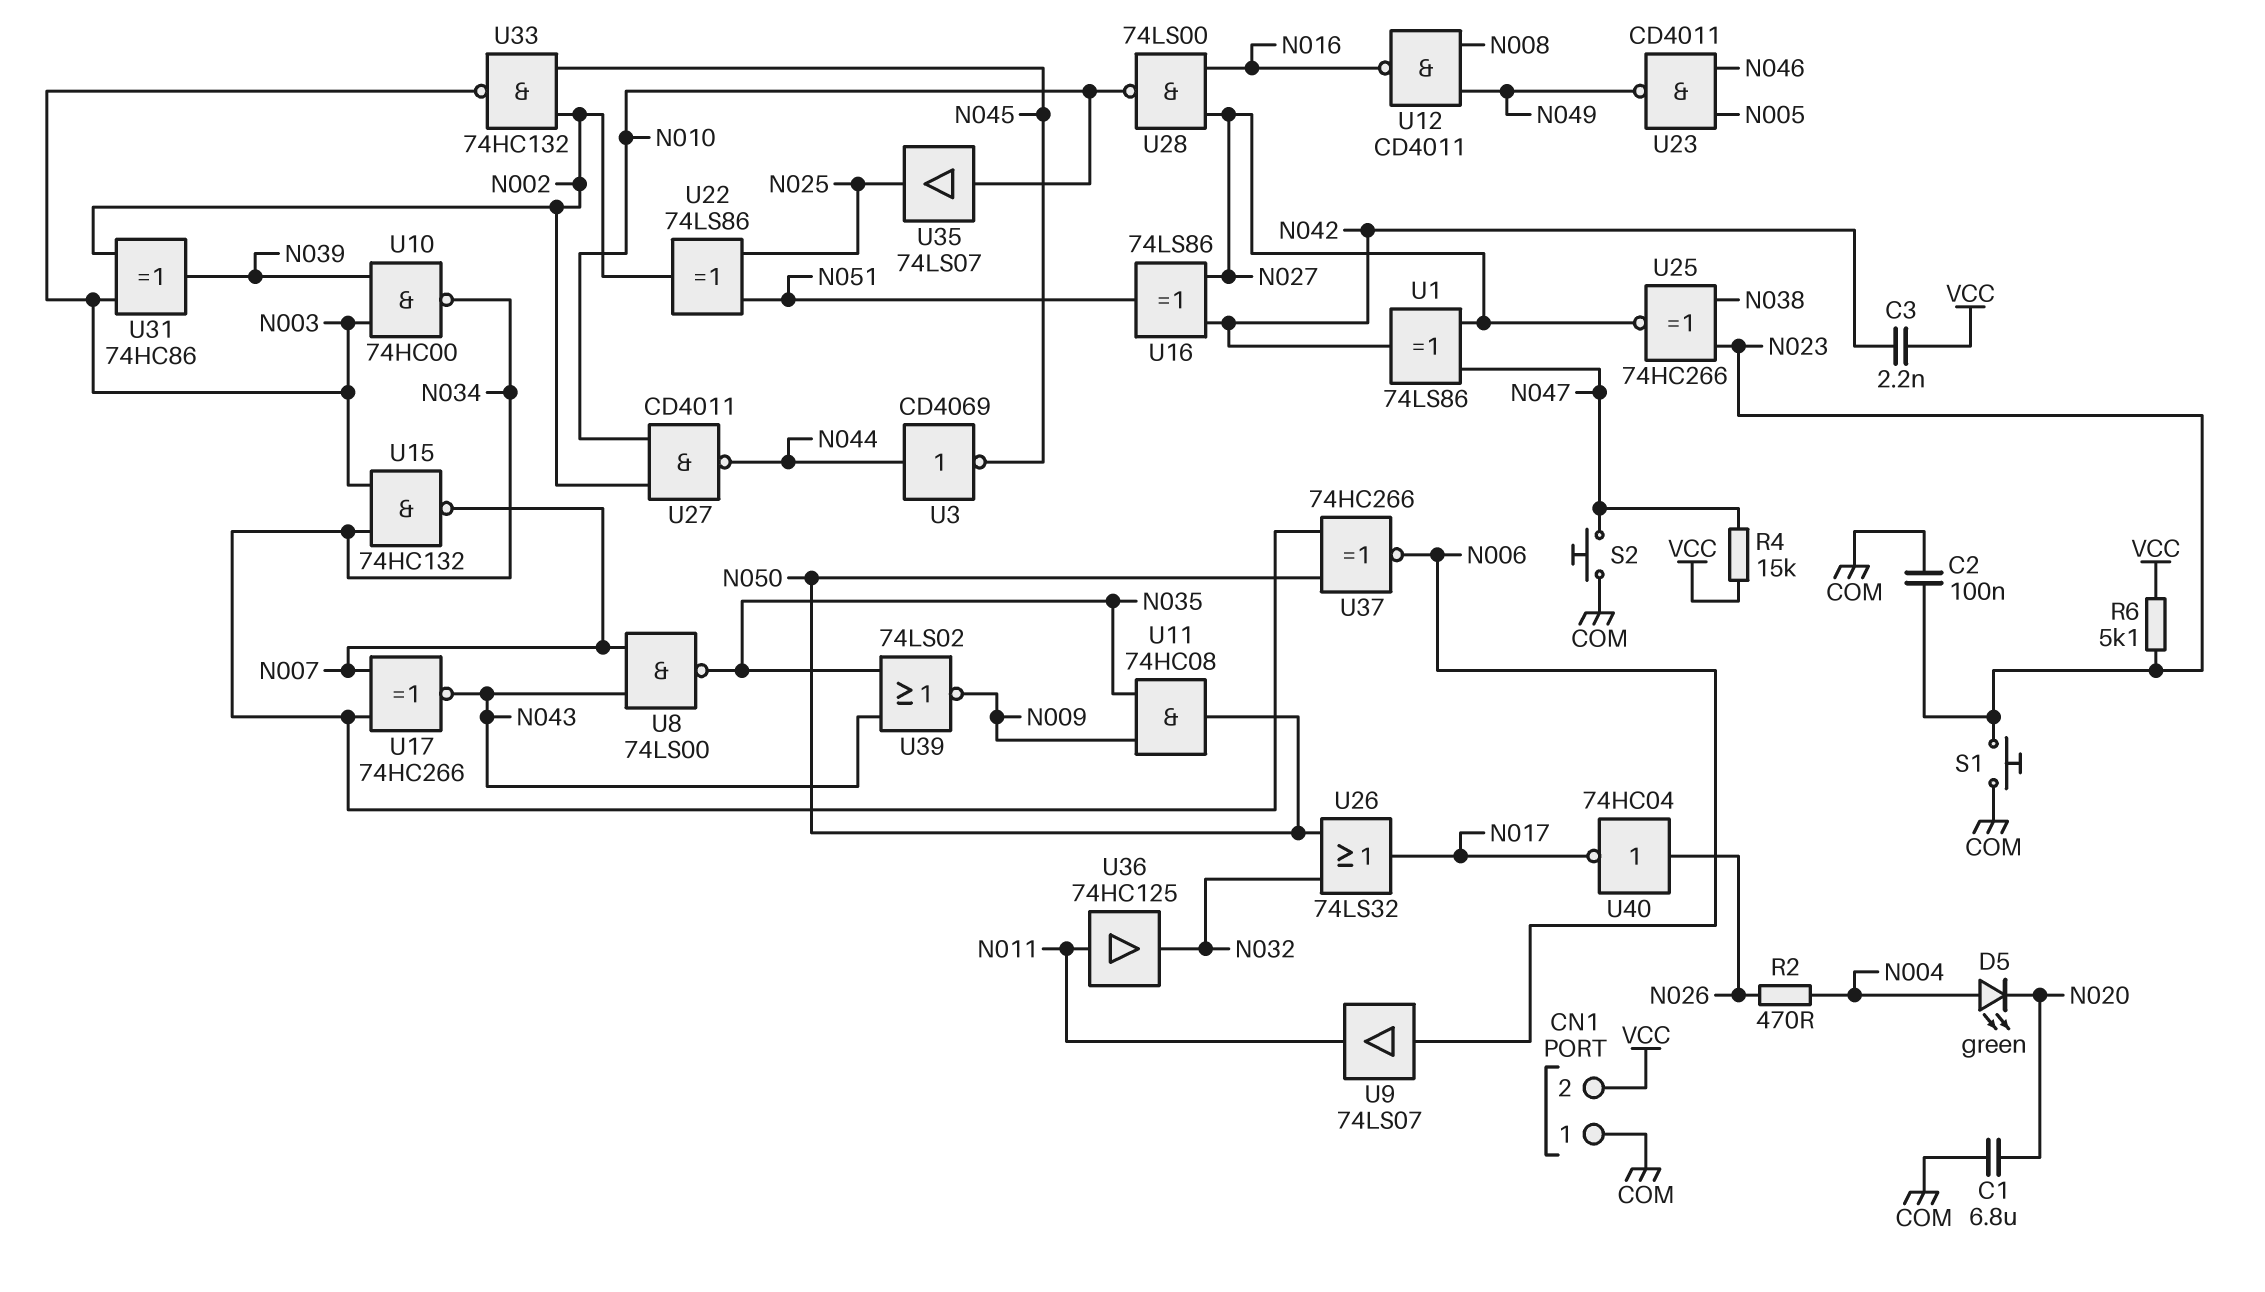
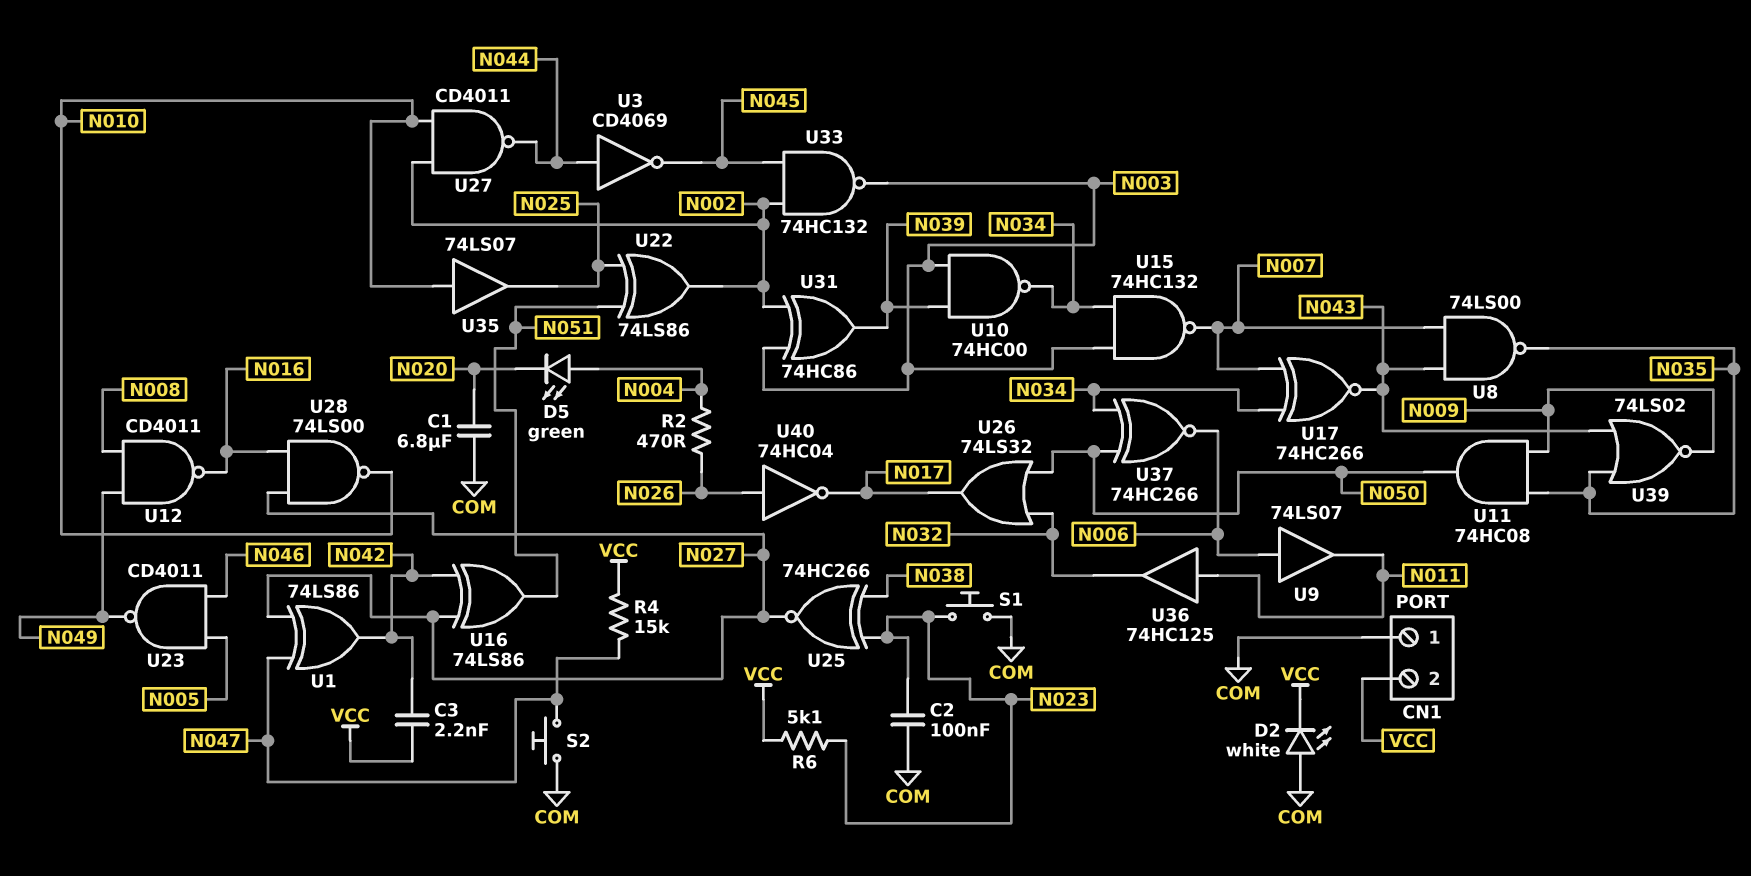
D2: none -> LED white (A COM, K VCC)

